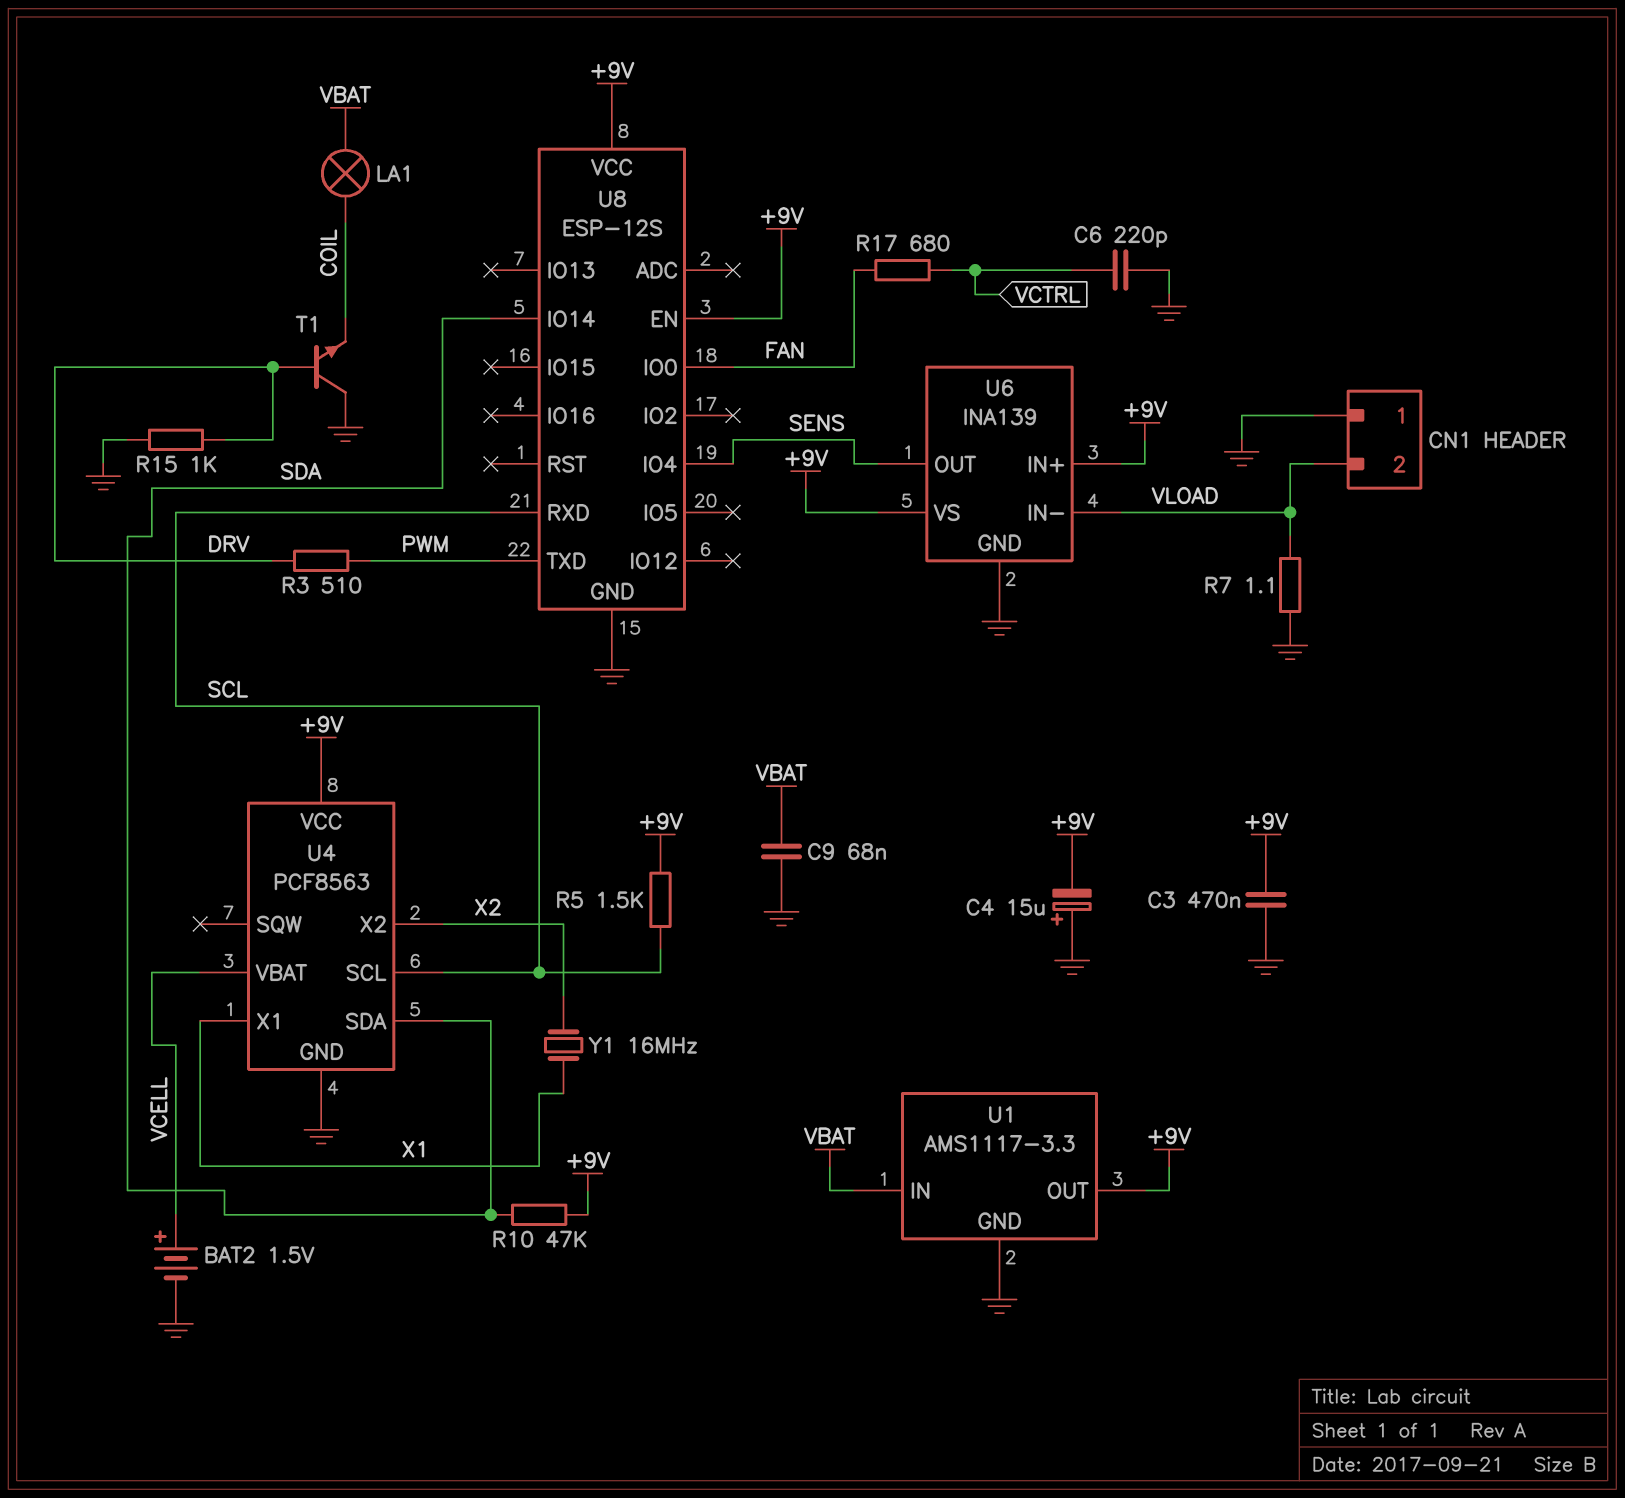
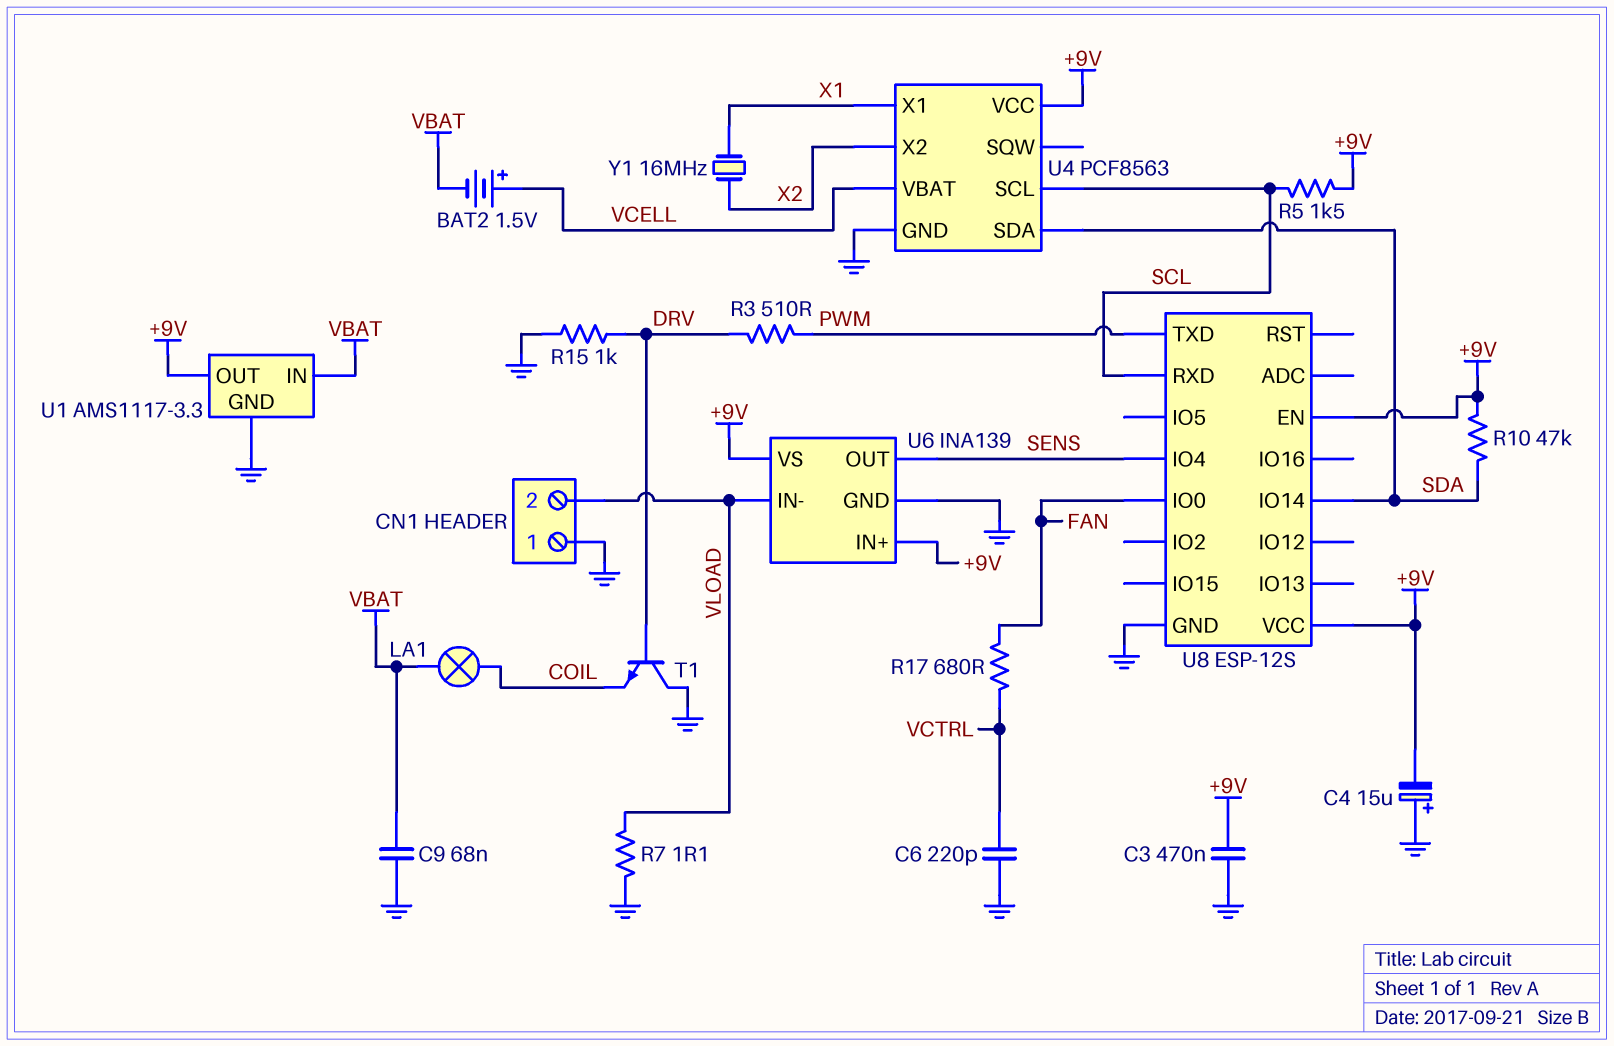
BAT2: 1.5V (plus VCELL, minus GND) -> 1.5V (plus VCELL, minus VBAT)

